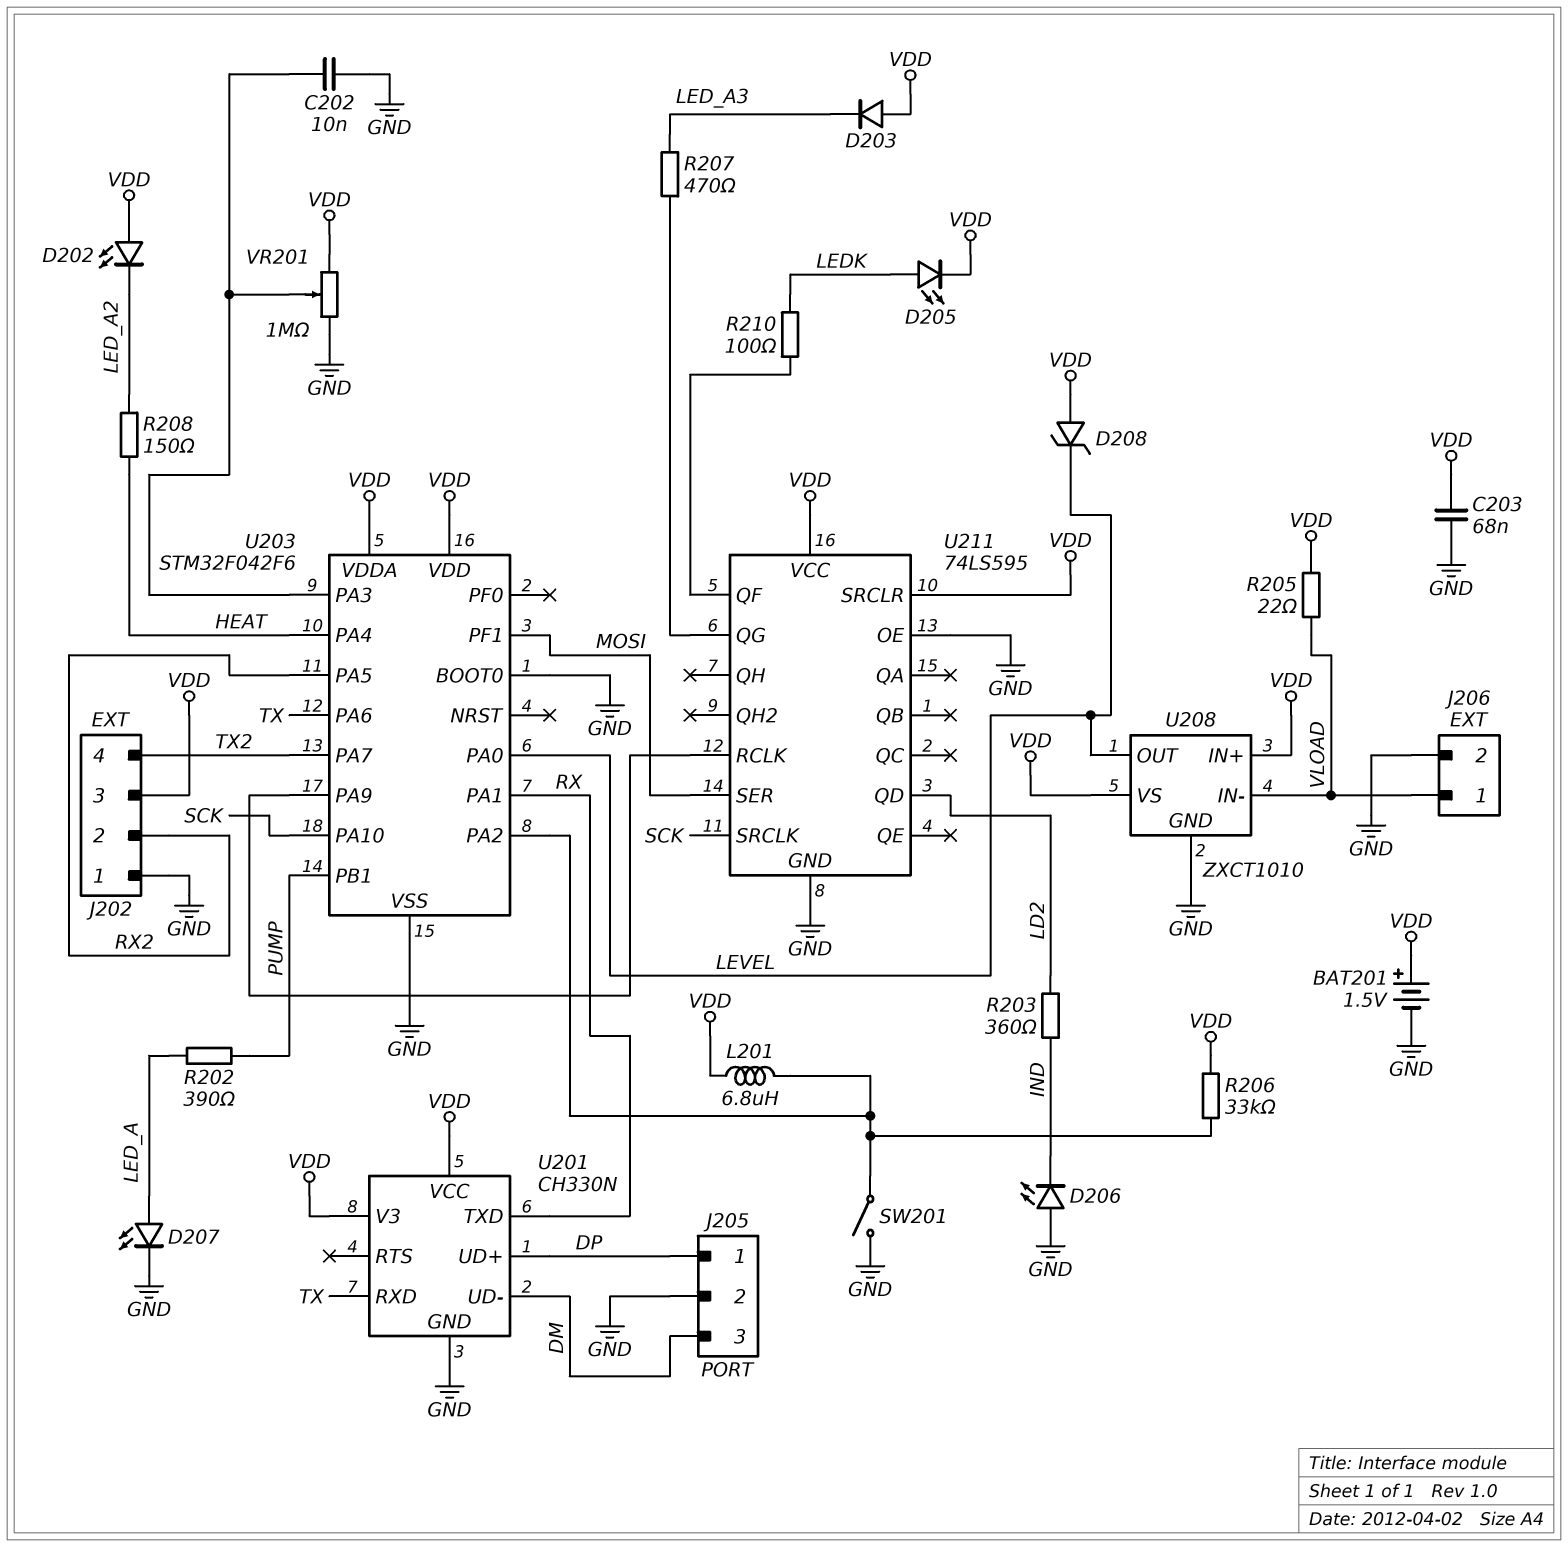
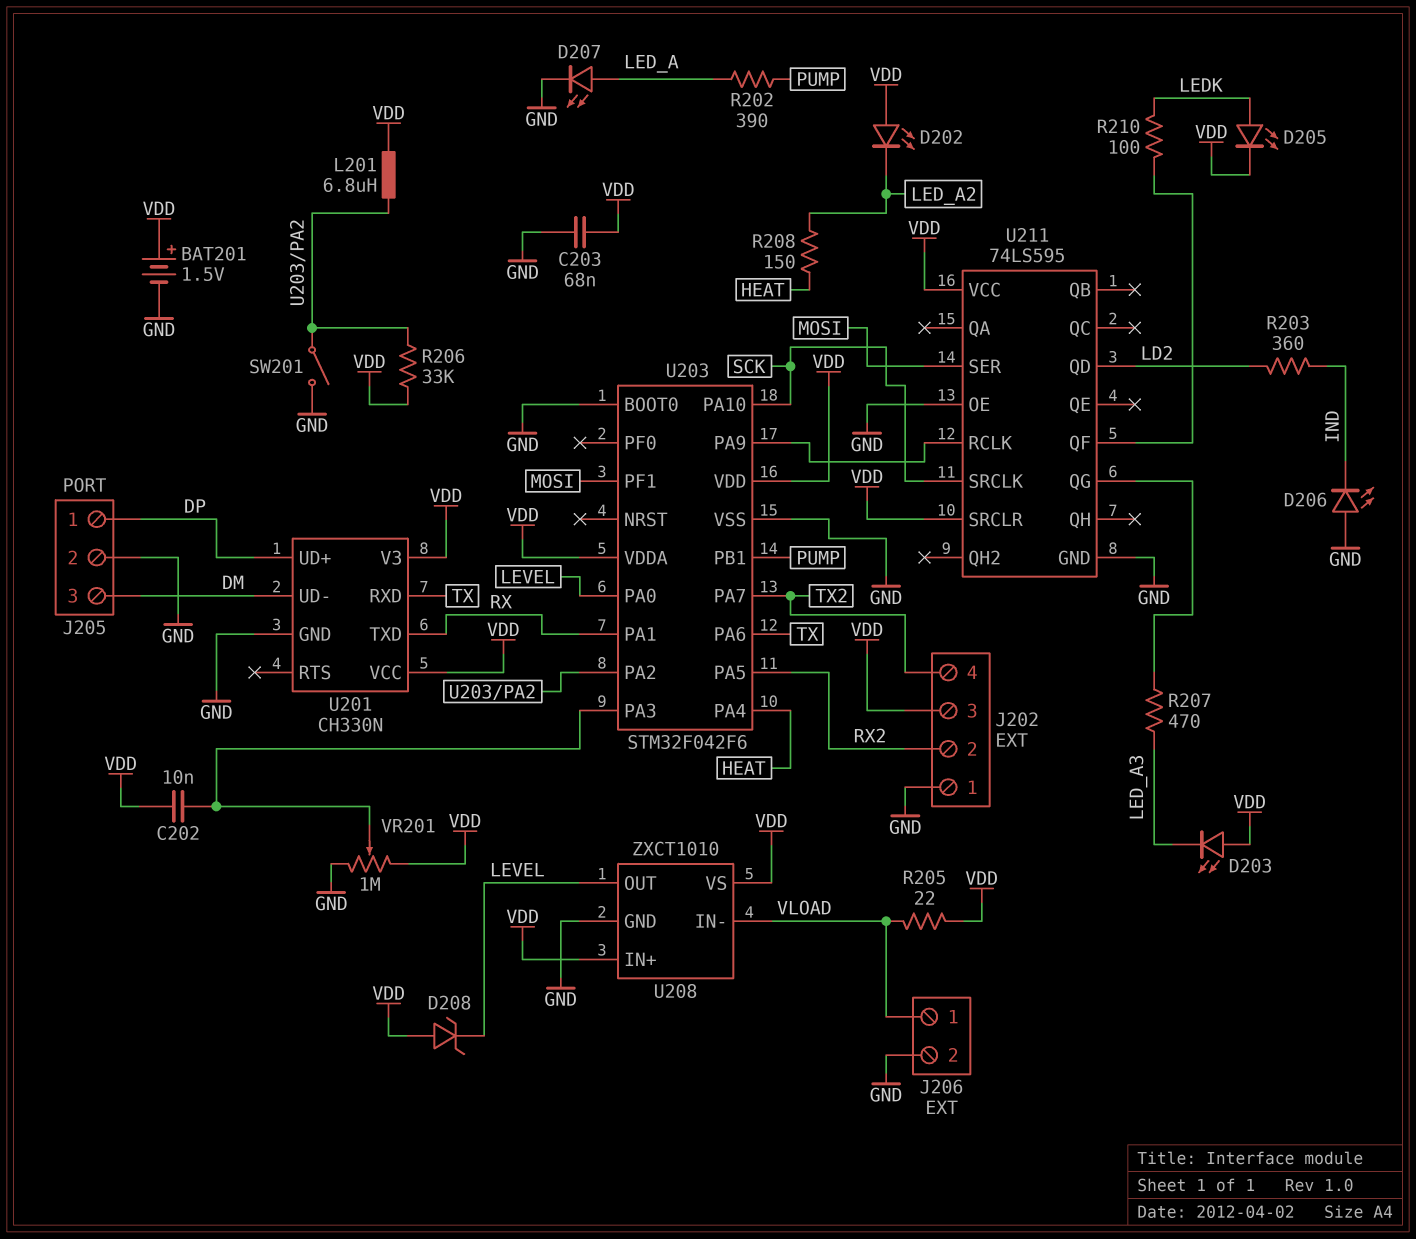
C202: 10nF (GND, U203/PA3) -> 10nF (U203/PA3, VDD)
D203: diode (A VDD, K LED_A3) -> LED (A VDD, K LED_A3)

